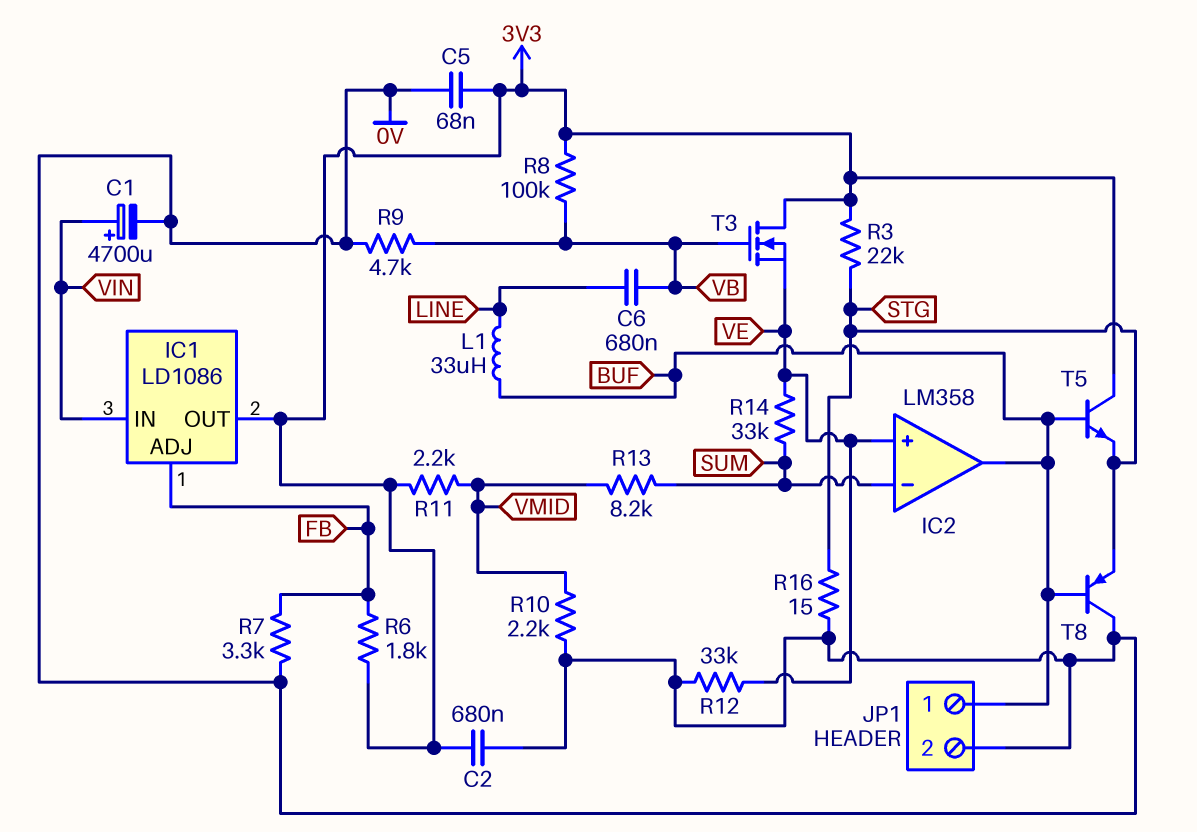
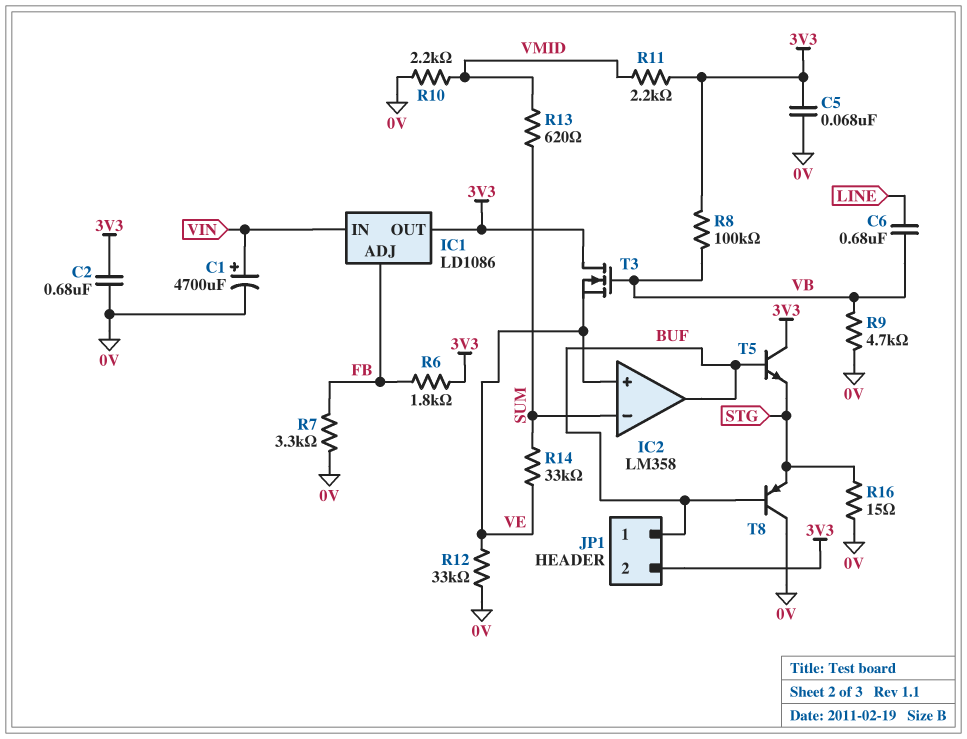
JP1 pin 2: 0V -> 3V3
L1: 33uH (BUF, LINE) -> none
R3: 22k (3V3, STG) -> none
R13: 8.2k (SUM, VMID) -> 620 (SUM, VMID)

